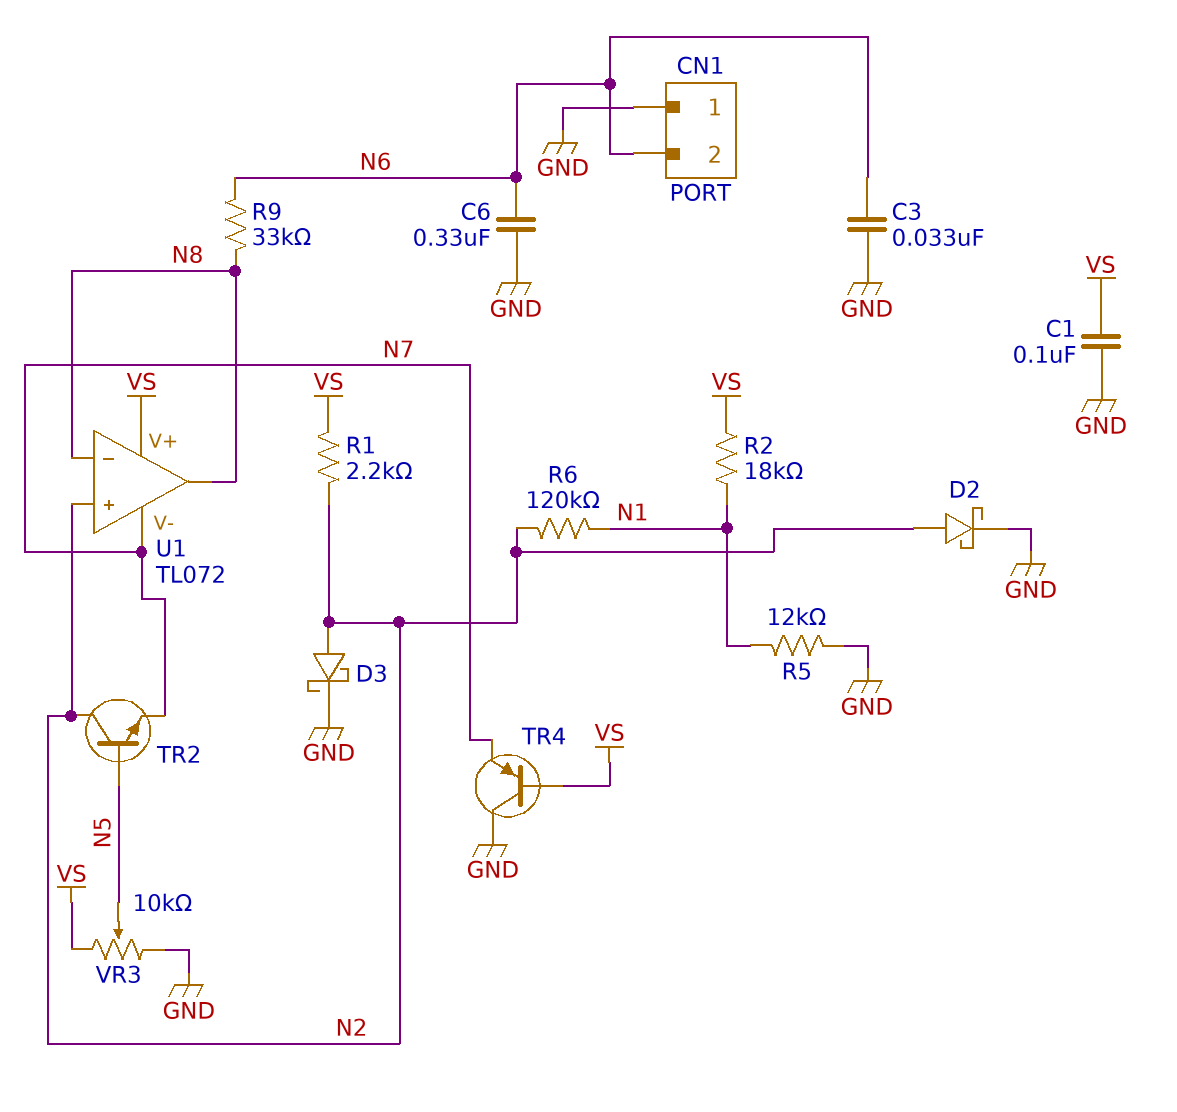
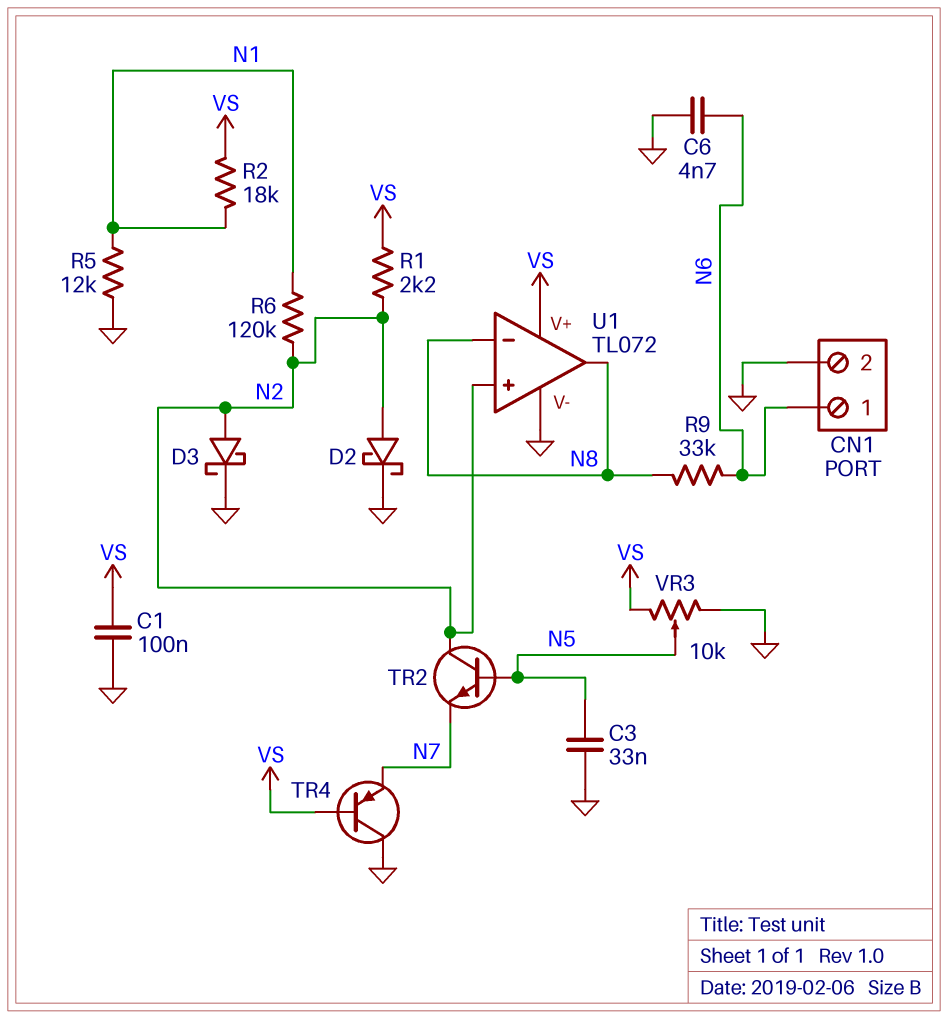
C3: 33nF (GND, N6) -> 33nF (GND, N5)
C6: 330nF (GND, N6) -> 4.7nF (GND, N6)
CN1 pin 1: GND -> N6
CN1 pin 2: N6 -> GND
U1 pin V-: N7 -> GND

